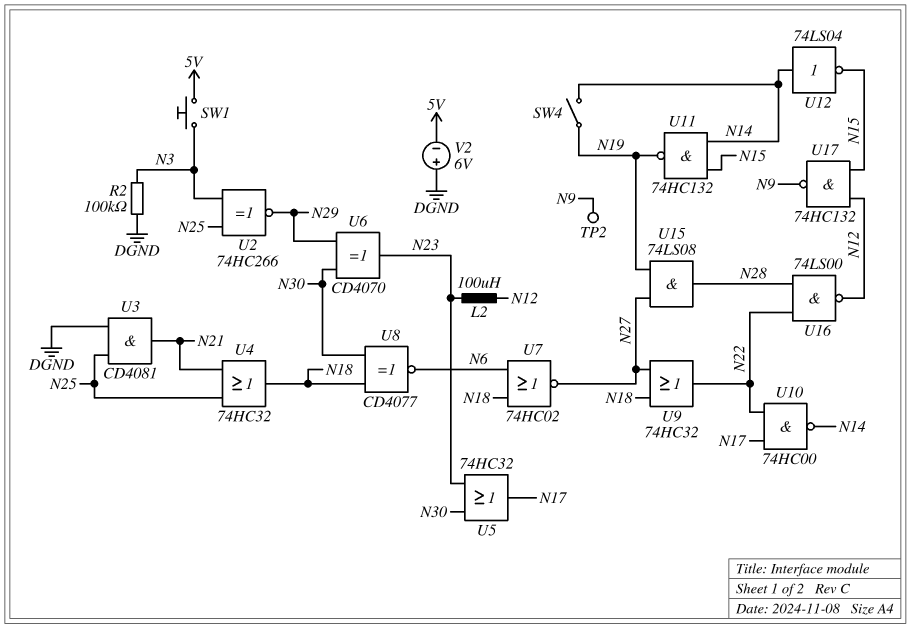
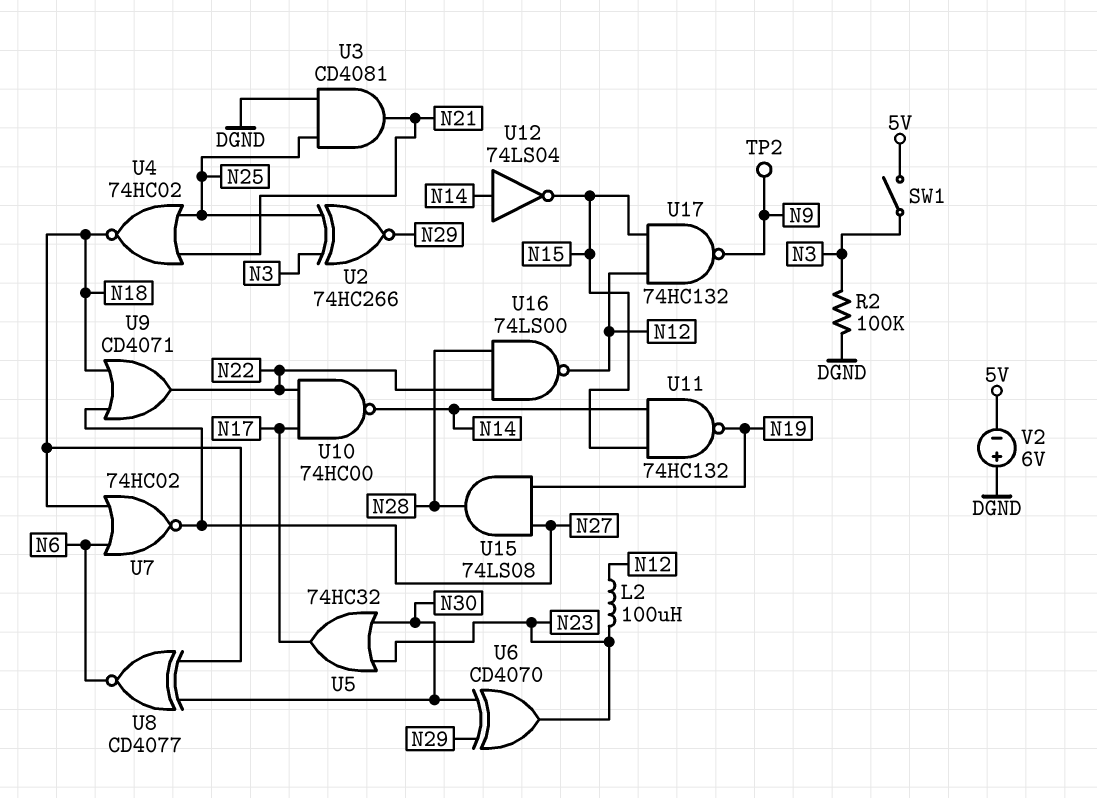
SW1: button (5V, N3) -> switch (5V, N3)
SW4: switch (N14, N19) -> none
U4: OR 74HC32 (in N21, in N25, out N18) -> NOR 74HC02 (in N21, in N25, out N18)
U9: OR 74HC32 (in N18, in N27, out N22) -> OR CD4071 (in N18, in N27, out N22)

